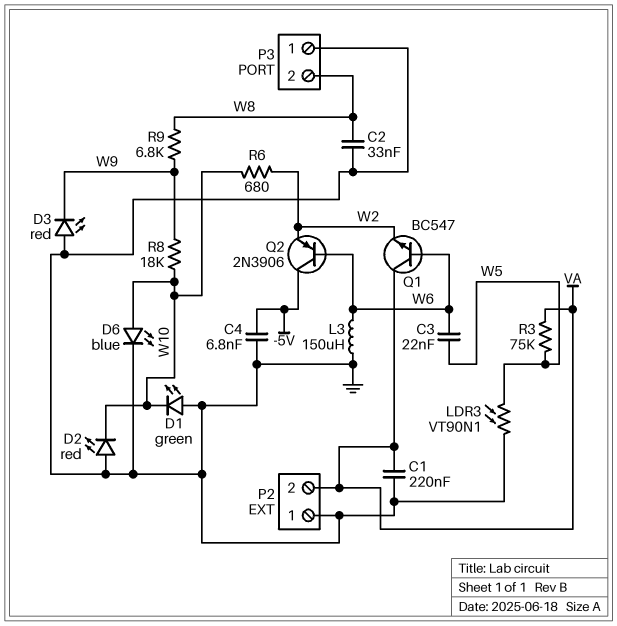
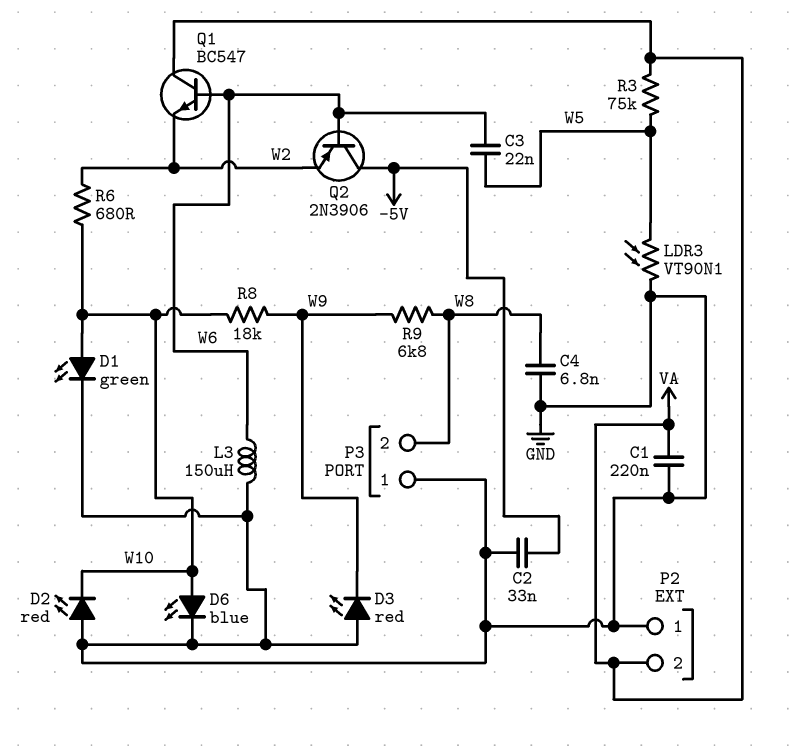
C2: 33nF (GND, W8) -> 33nF (-5V, GND)
C4: 6.8nF (-5V, GND) -> 6.8nF (GND, W8)
D1: LED green (A GND, K W10) -> LED green (A W10, K GND)

